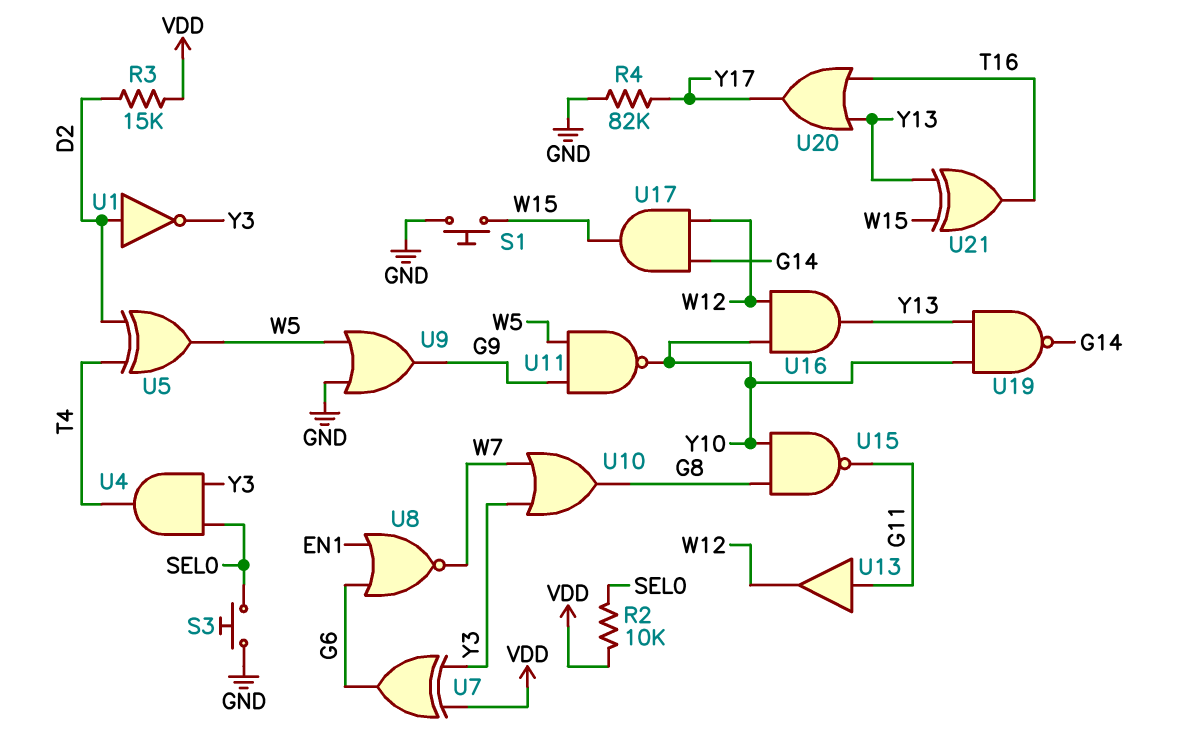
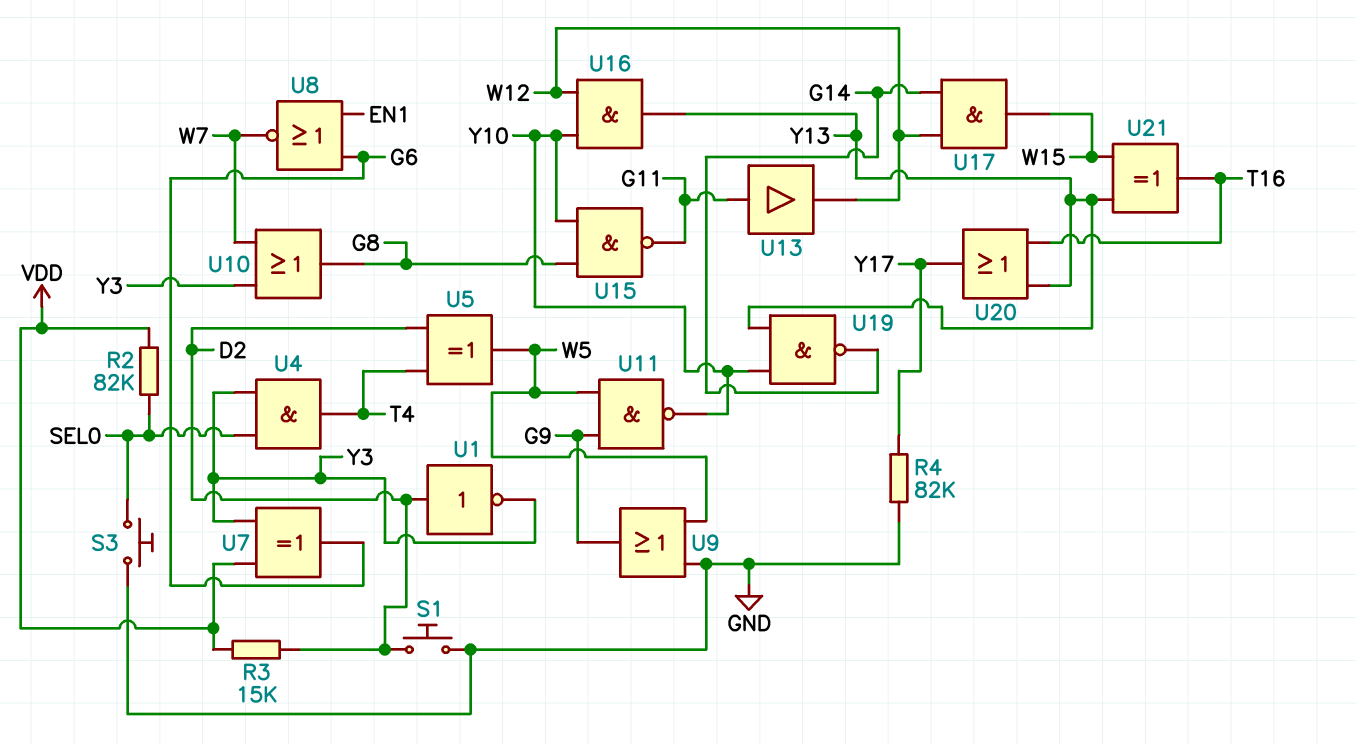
R2: 10k (SEL0, VDD) -> 82k (SEL0, VDD)
S1: button (GND, W15) -> button (D2, GND)

